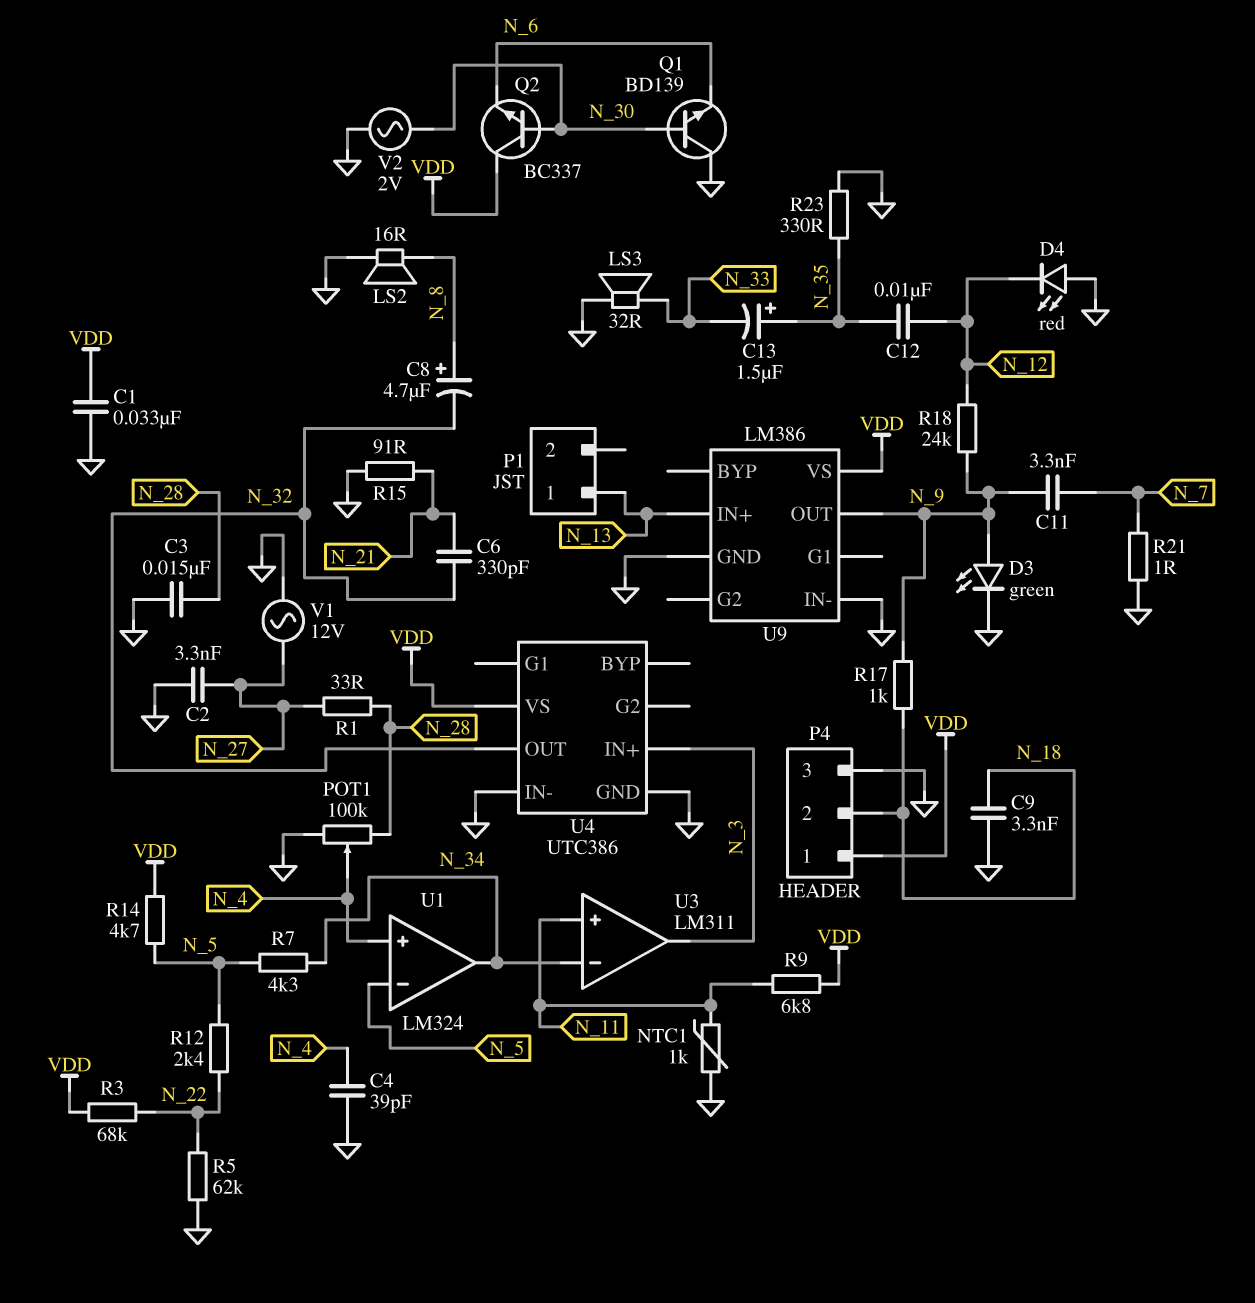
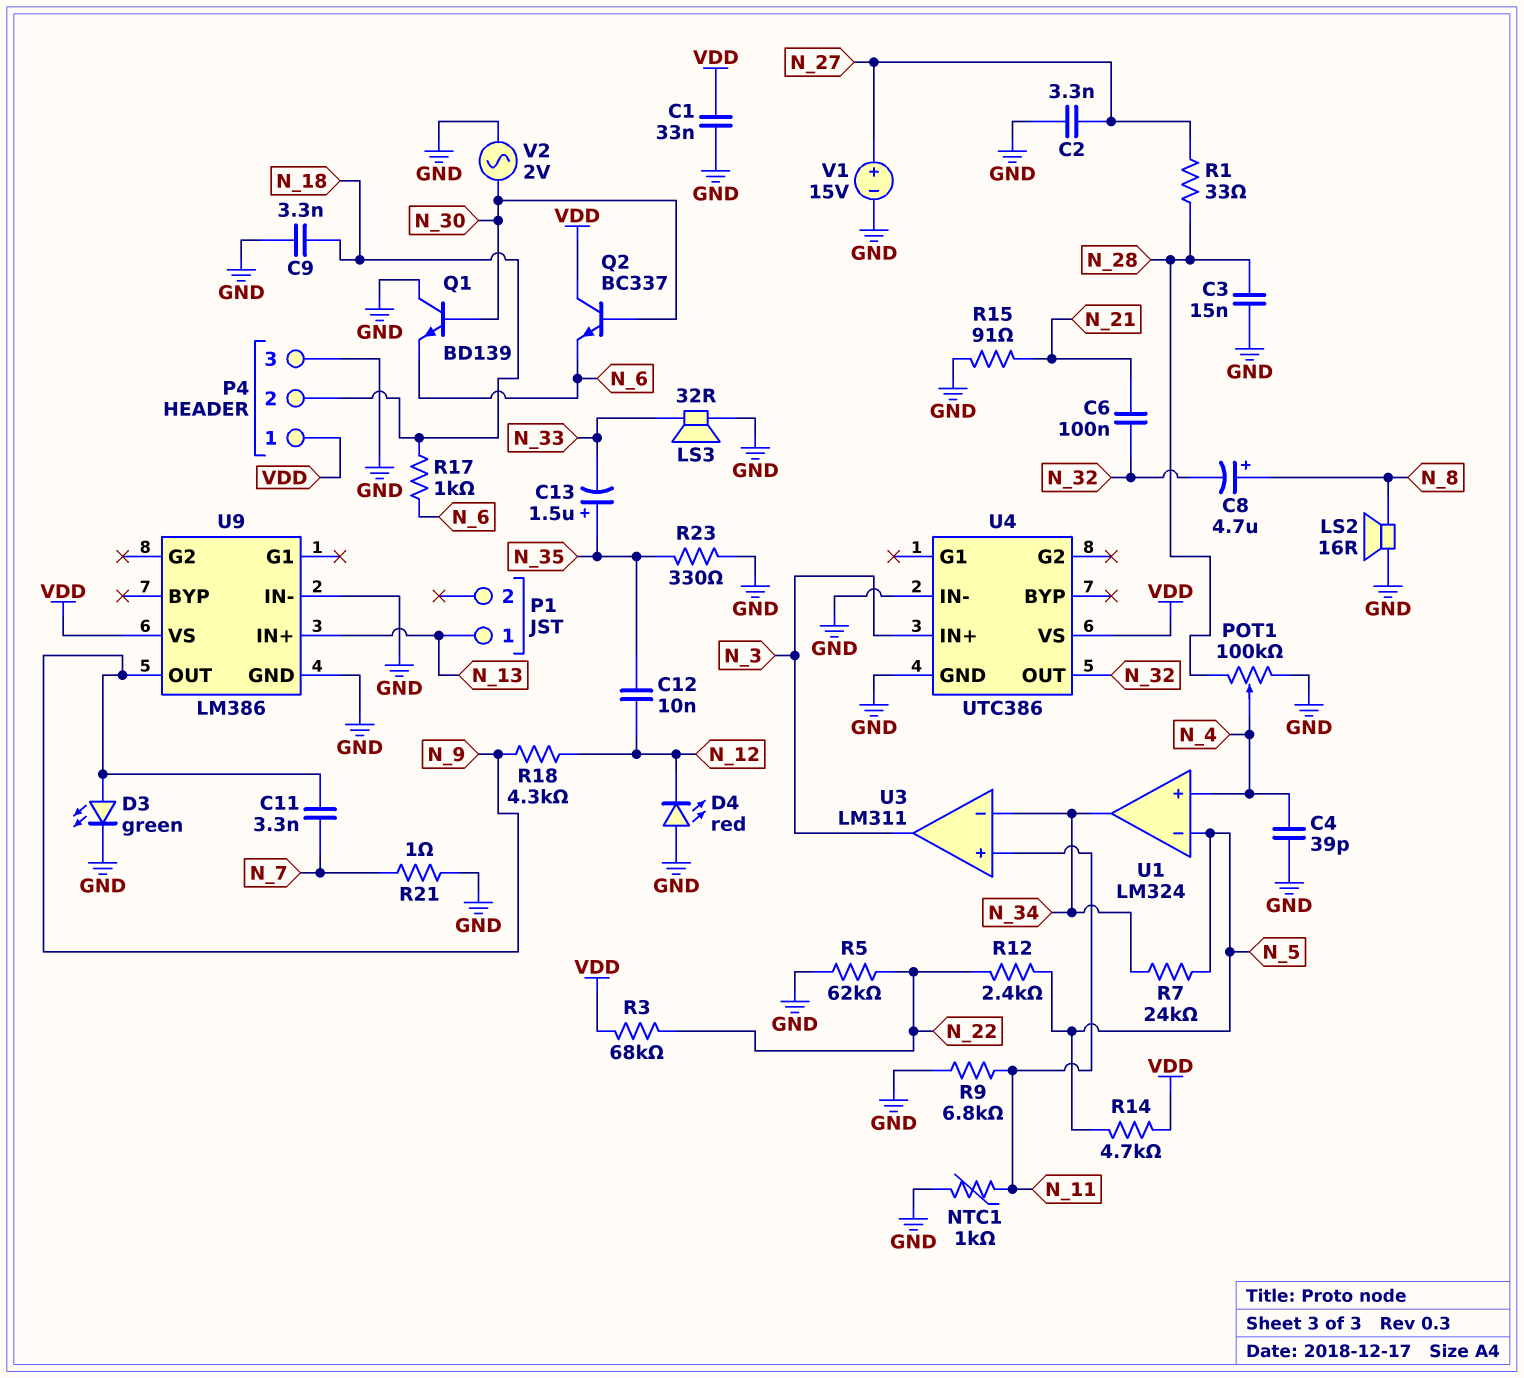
C6: 330pF (N_21, N_32) -> 100nF (N_21, N_32)
R7: 4.3k (N_5, N_34) -> 24k (N_5, N_34)
R9: 6.8k (N_11, VDD) -> 6.8k (GND, N_11)
R17: 1k (N_9, N_18) -> 1k (N_6, N_18)
R18: 24k (N_9, N_12) -> 4.3k (N_9, N_12)
V1: AC 12V (GND, N_27) -> 15V (plus N_27, minus GND)

